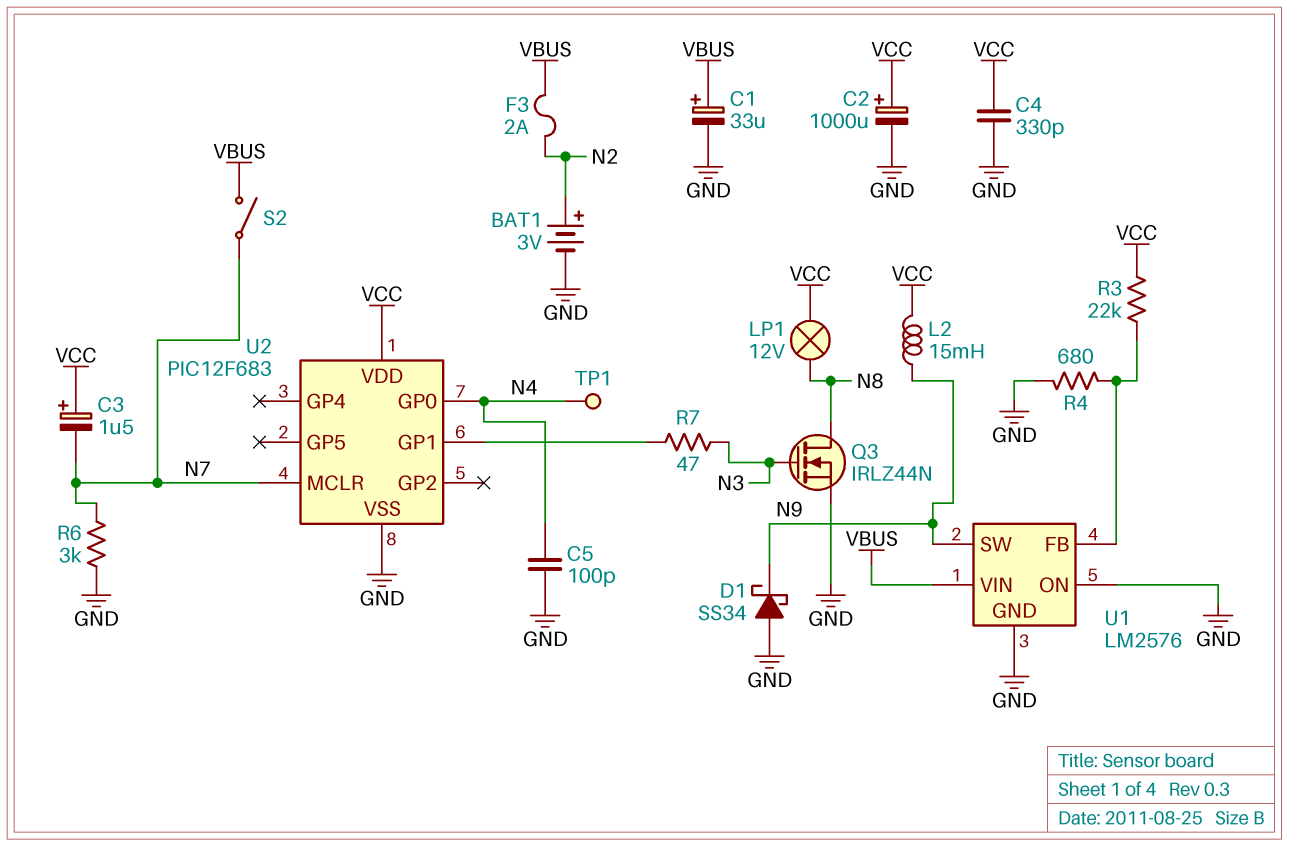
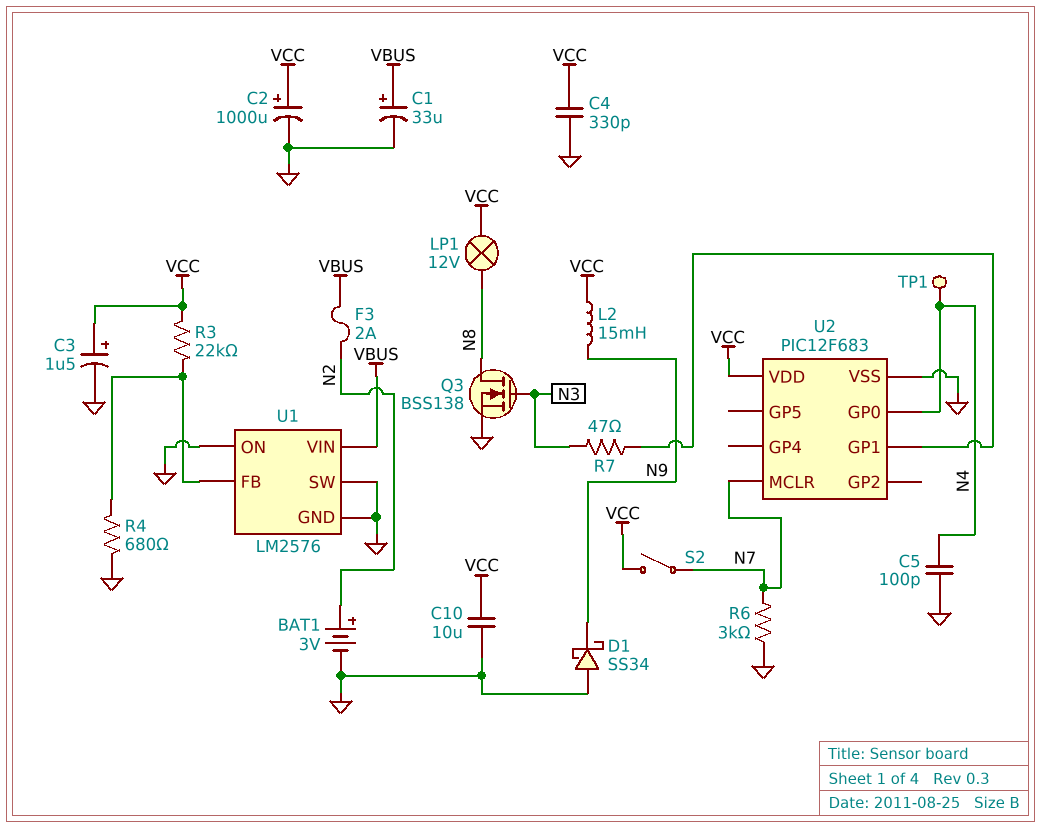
C3: 1.5uF (plus VCC, minus N7) -> 1.5uF (plus VCC, minus GND)
C10: none -> 10uF (GND, VCC)
Q3: NMOS IRLZ44N (G N3, D N8, S GND) -> NMOS BSS138 (G N3, D N8, S GND)
S2: switch (N7, VBUS) -> switch (N7, VCC)
U1 pin SW: N9 -> GND

